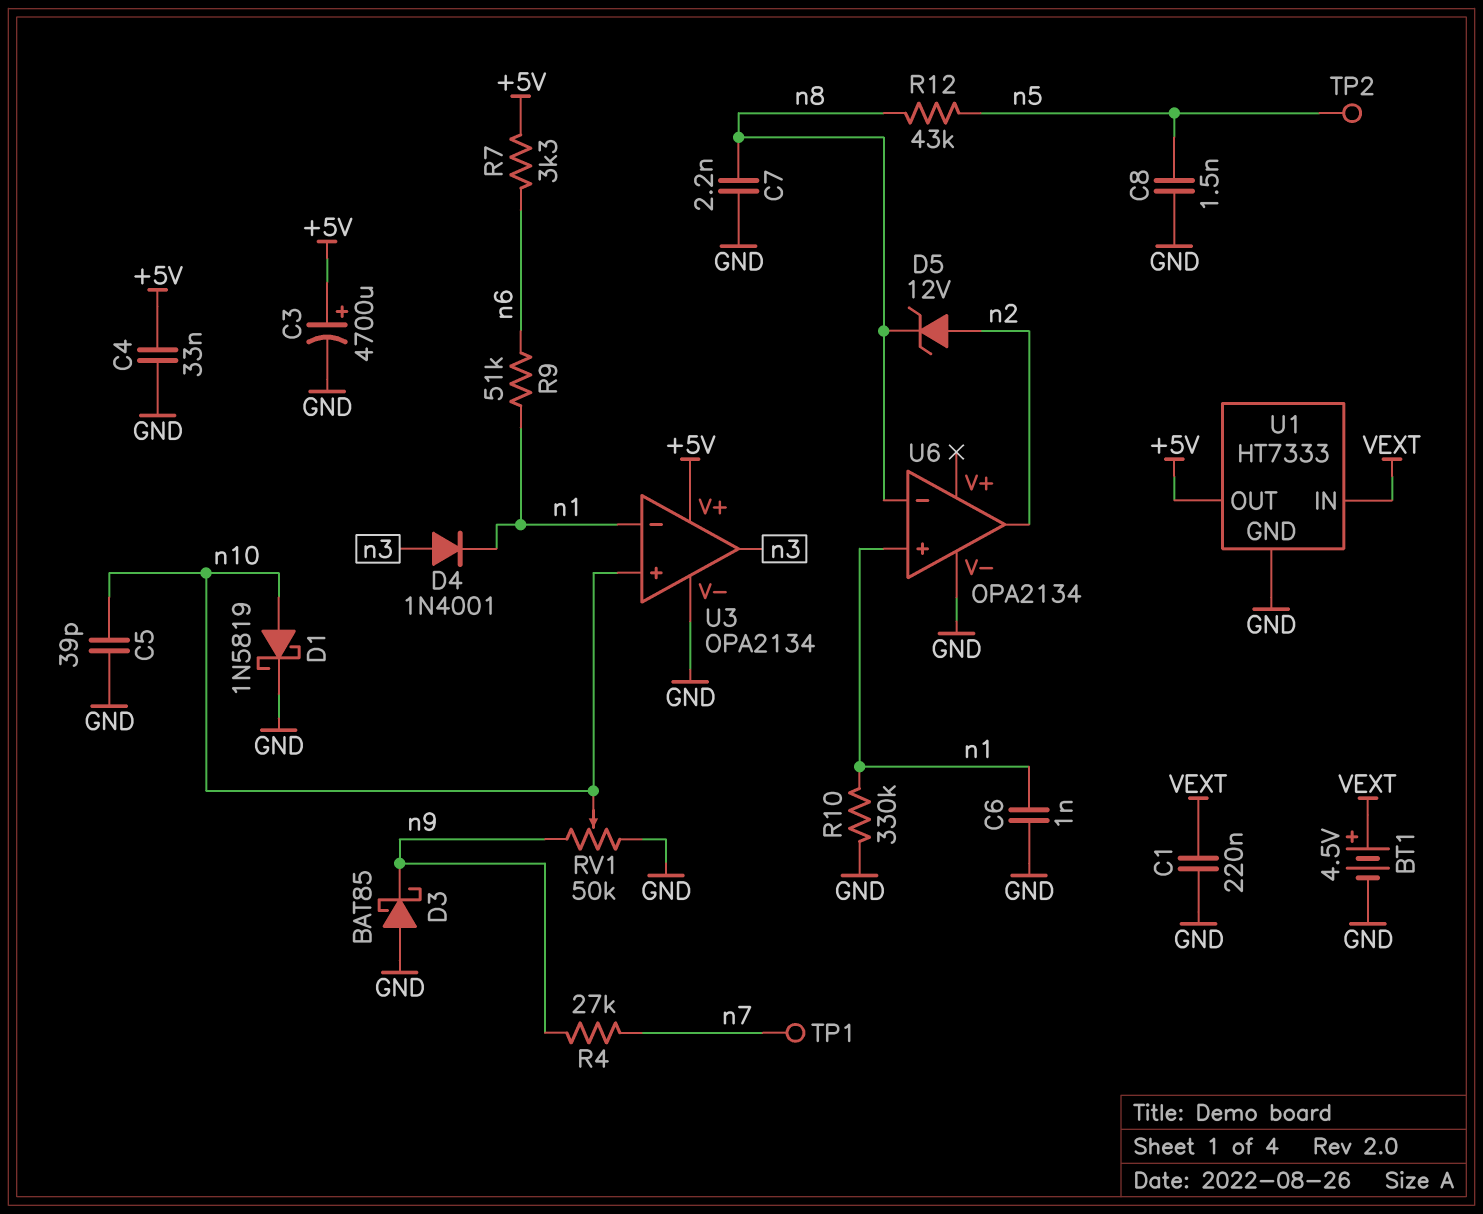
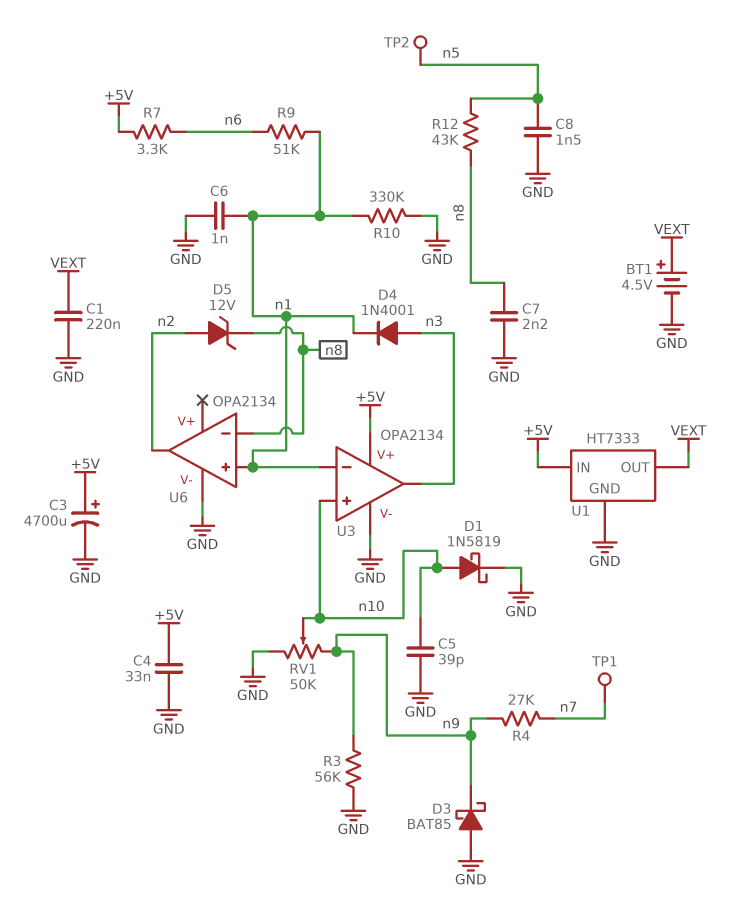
R3: none -> 56k (GND, n9)
U1 pin IN: VEXT -> +5V
U1 pin OUT: +5V -> VEXT

